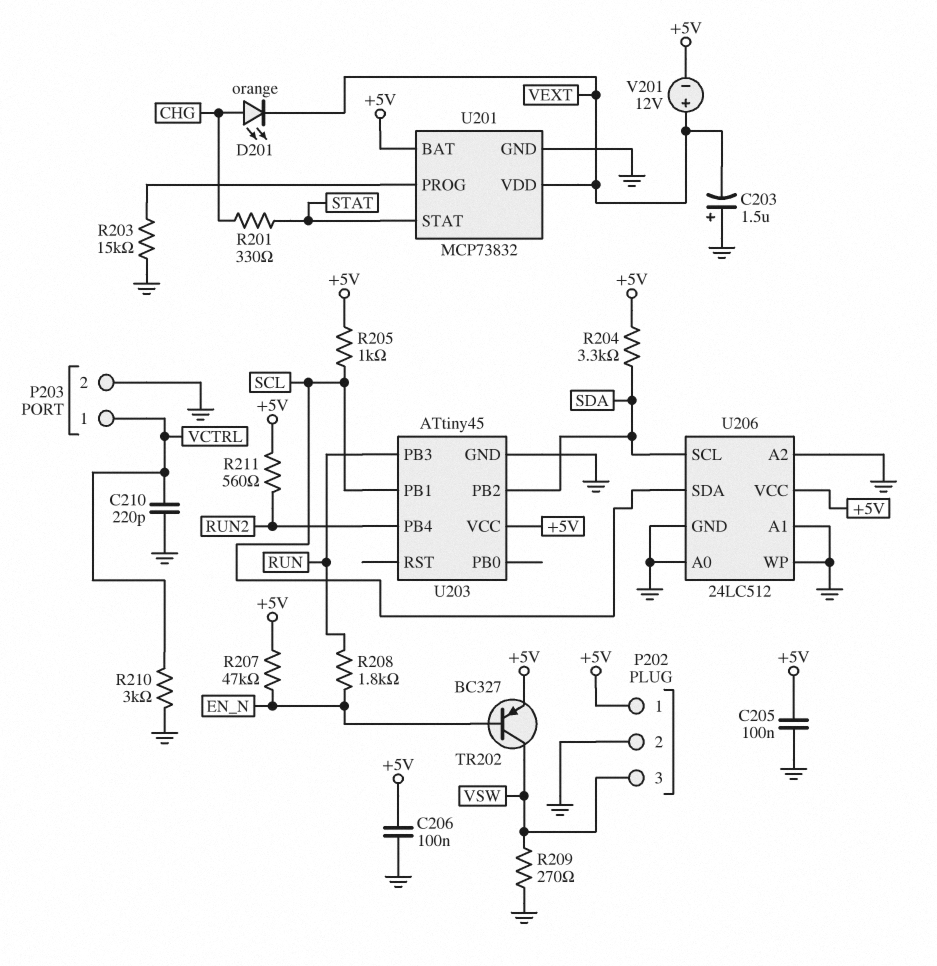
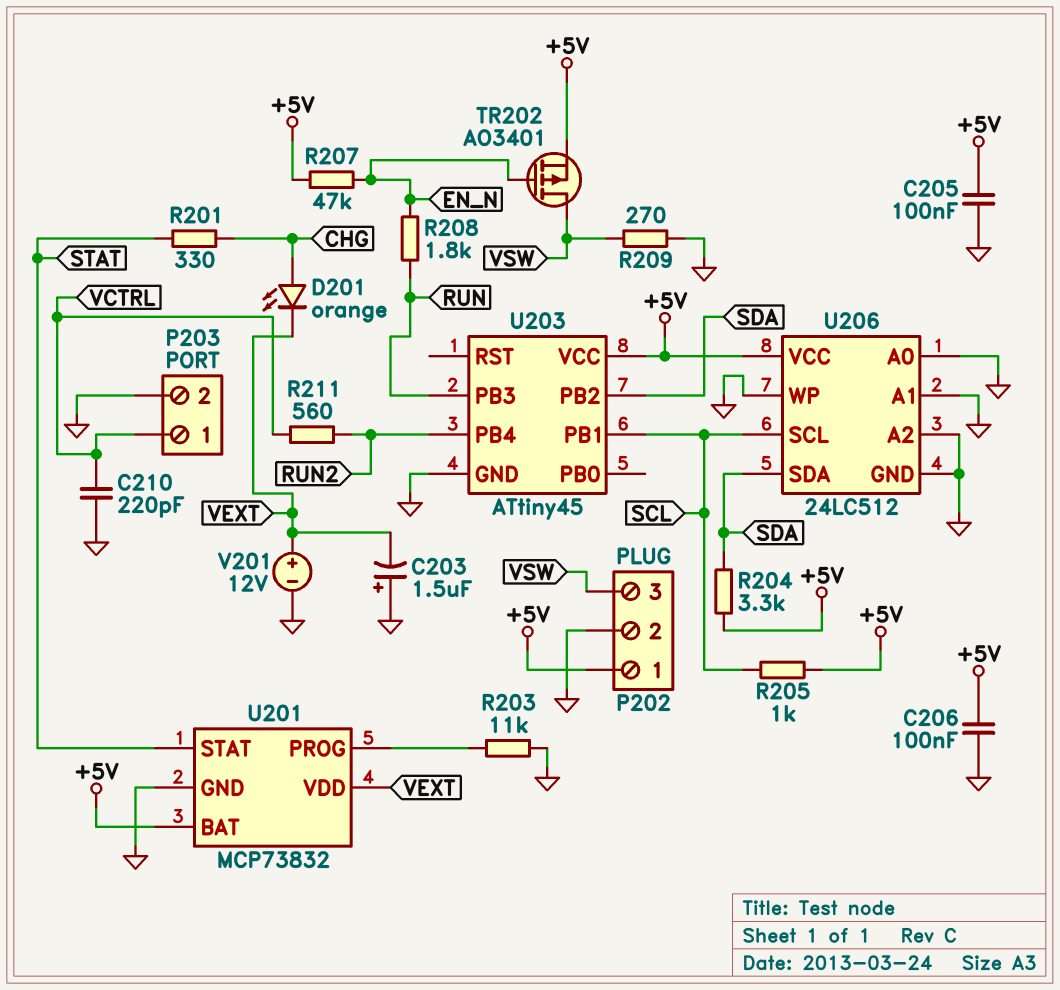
R203: 15k (GND, U201/PROG) -> 11k (GND, U201/PROG)
R210: 3k (GND, VCTRL) -> none
R211: 560 (+5V, RUN2) -> 560 (RUN2, VCTRL)
TR202: PNP BC327 (B EN_N, C VSW, E +5V) -> PMOS AO3401 (G EN_N, D VSW, S +5V)
U206 pin SCL: SDA -> SCL
U206 pin SDA: SCL -> SDA
V201: 12V (plus VEXT, minus +5V) -> 12V (plus VEXT, minus GND)

